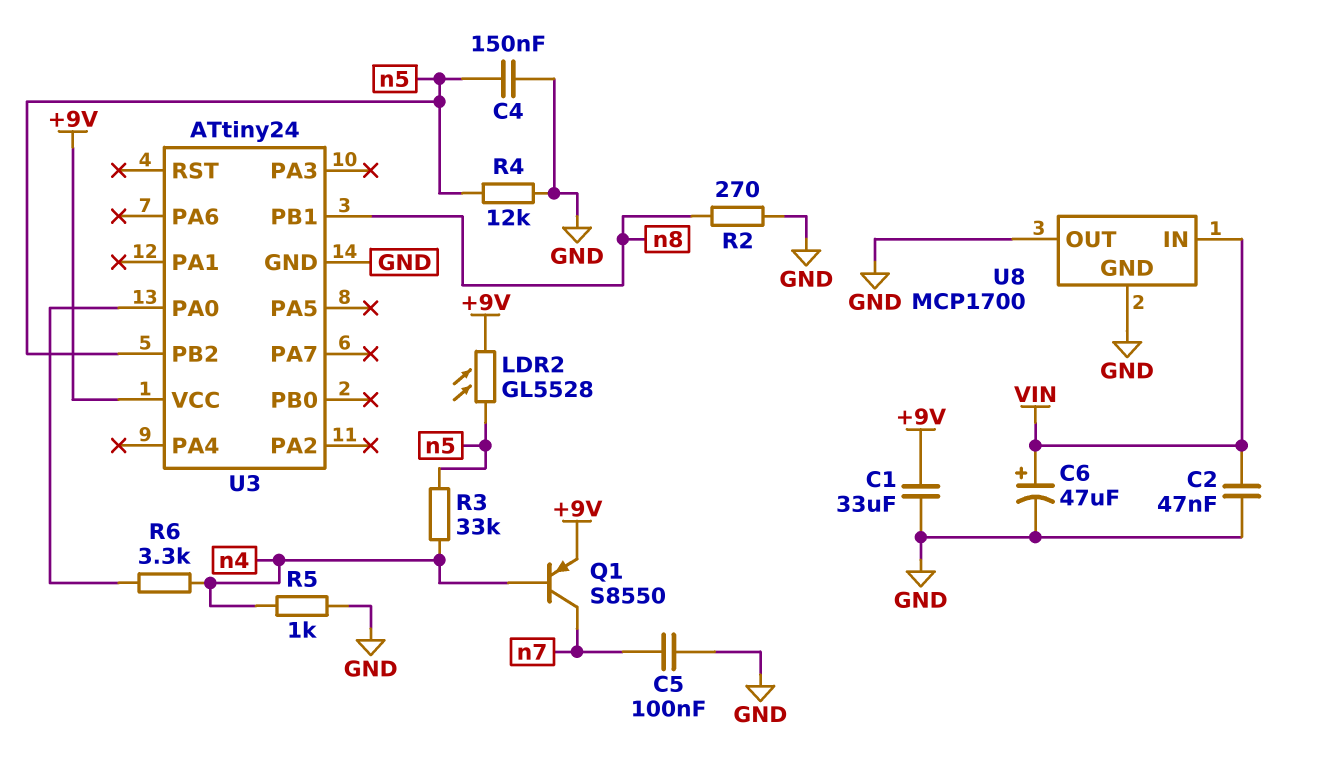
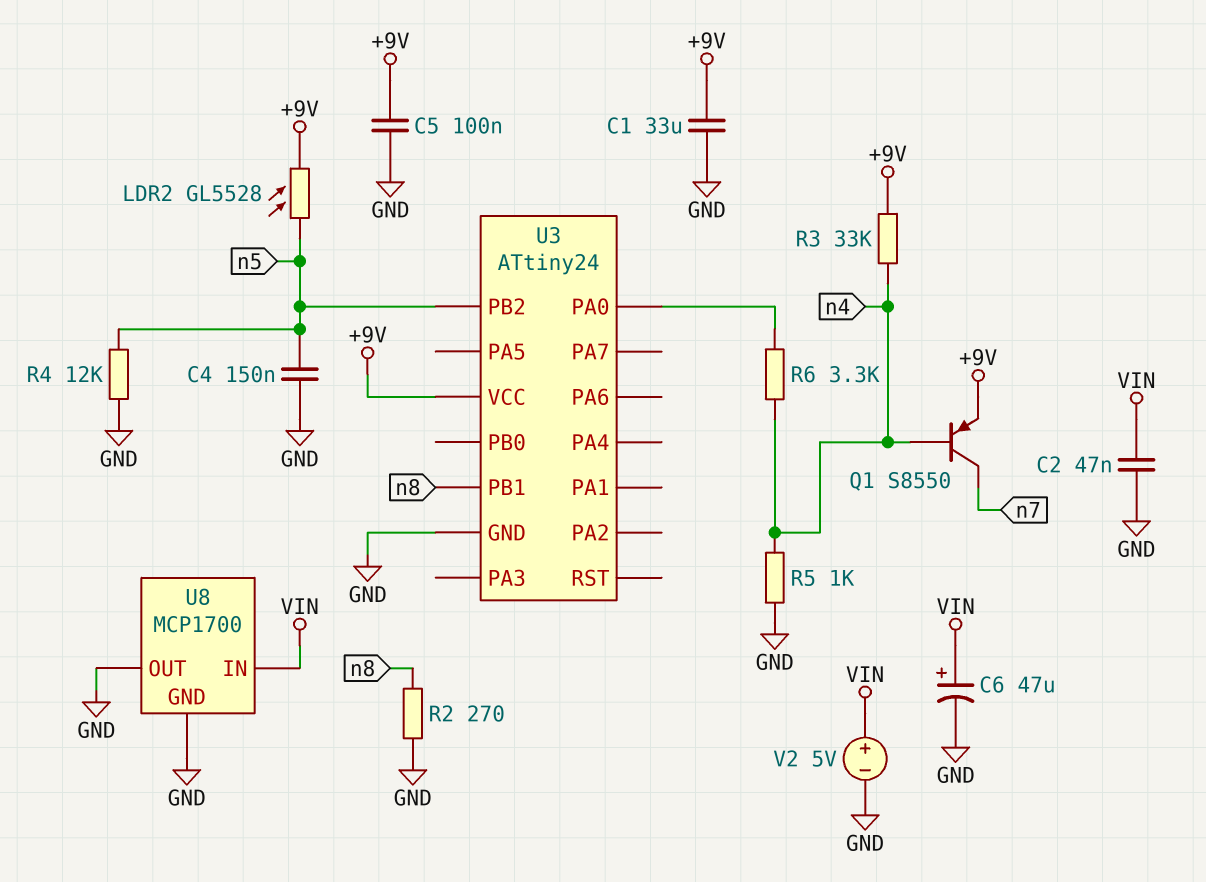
C5: 100nF (GND, n7) -> 100nF (+9V, GND)
R3: 33k (n4, n5) -> 33k (+9V, n4)
V2: none -> 5V (plus VIN, minus GND)

